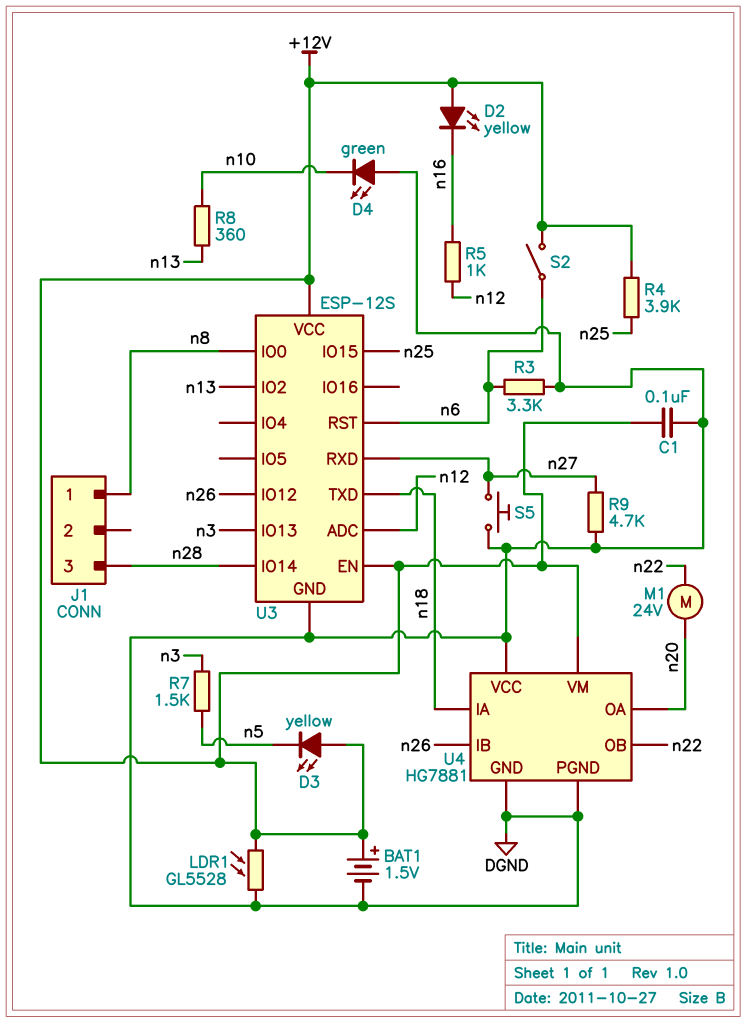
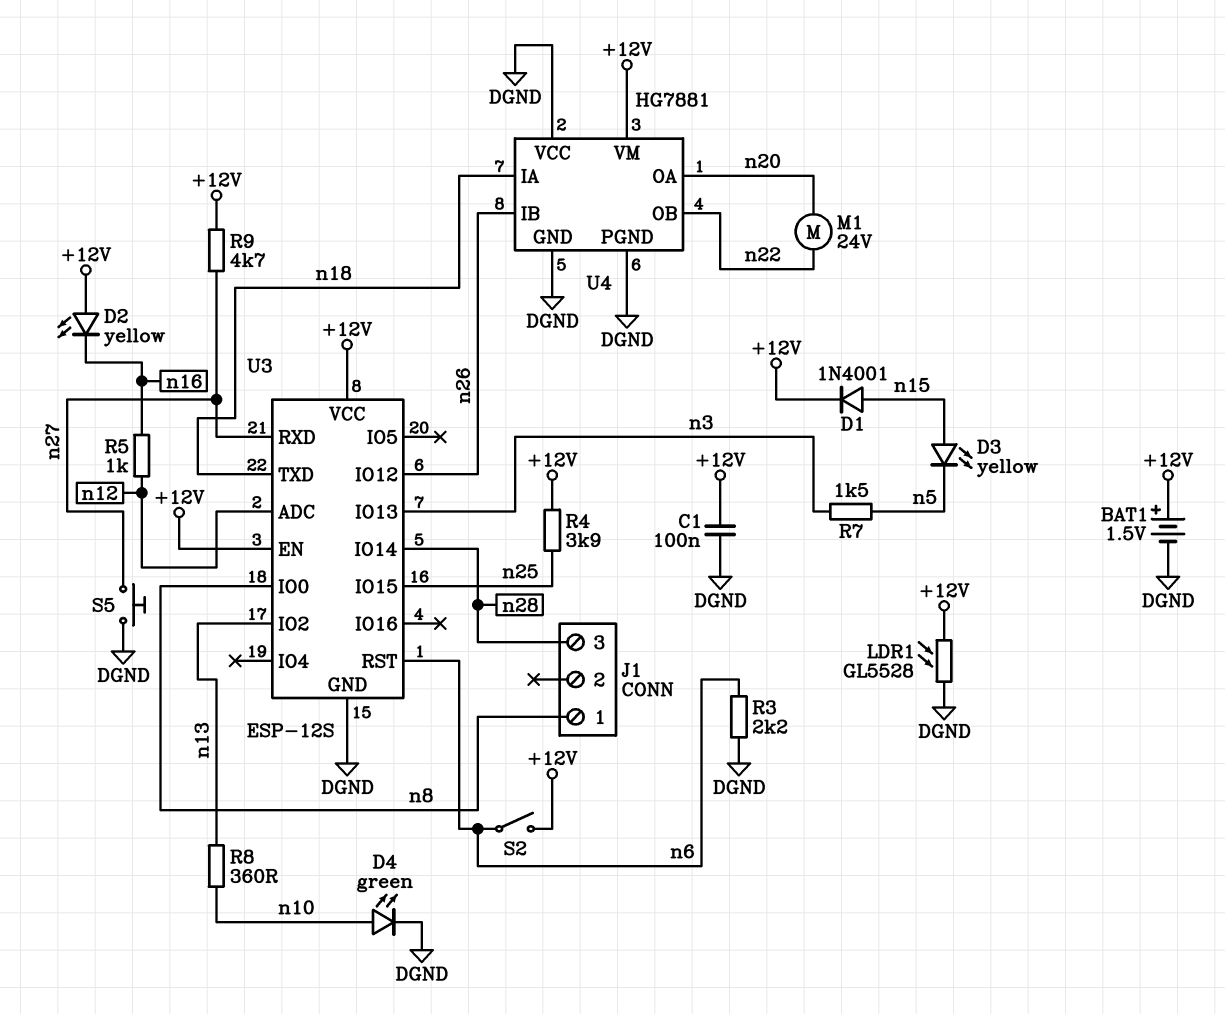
D1: none -> diode 1N4001 (A n15, K +12V)
D3: LED yellow (A +12V, K n5) -> LED yellow (A n15, K n5)
D4: LED green (A DGND, K n10) -> LED green (A n10, K DGND)
R3: 3.3k (DGND, n6) -> 2.2k (DGND, n6)
R9: 4.7k (DGND, n27) -> 4.7k (+12V, n27)

